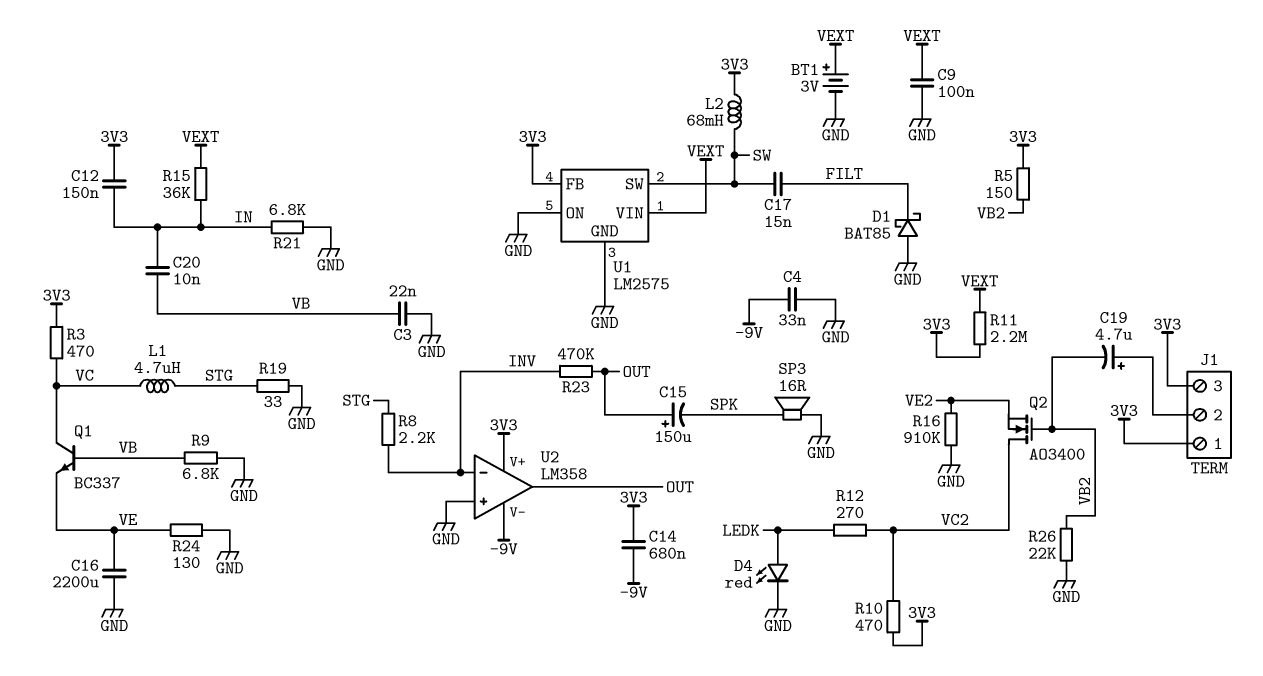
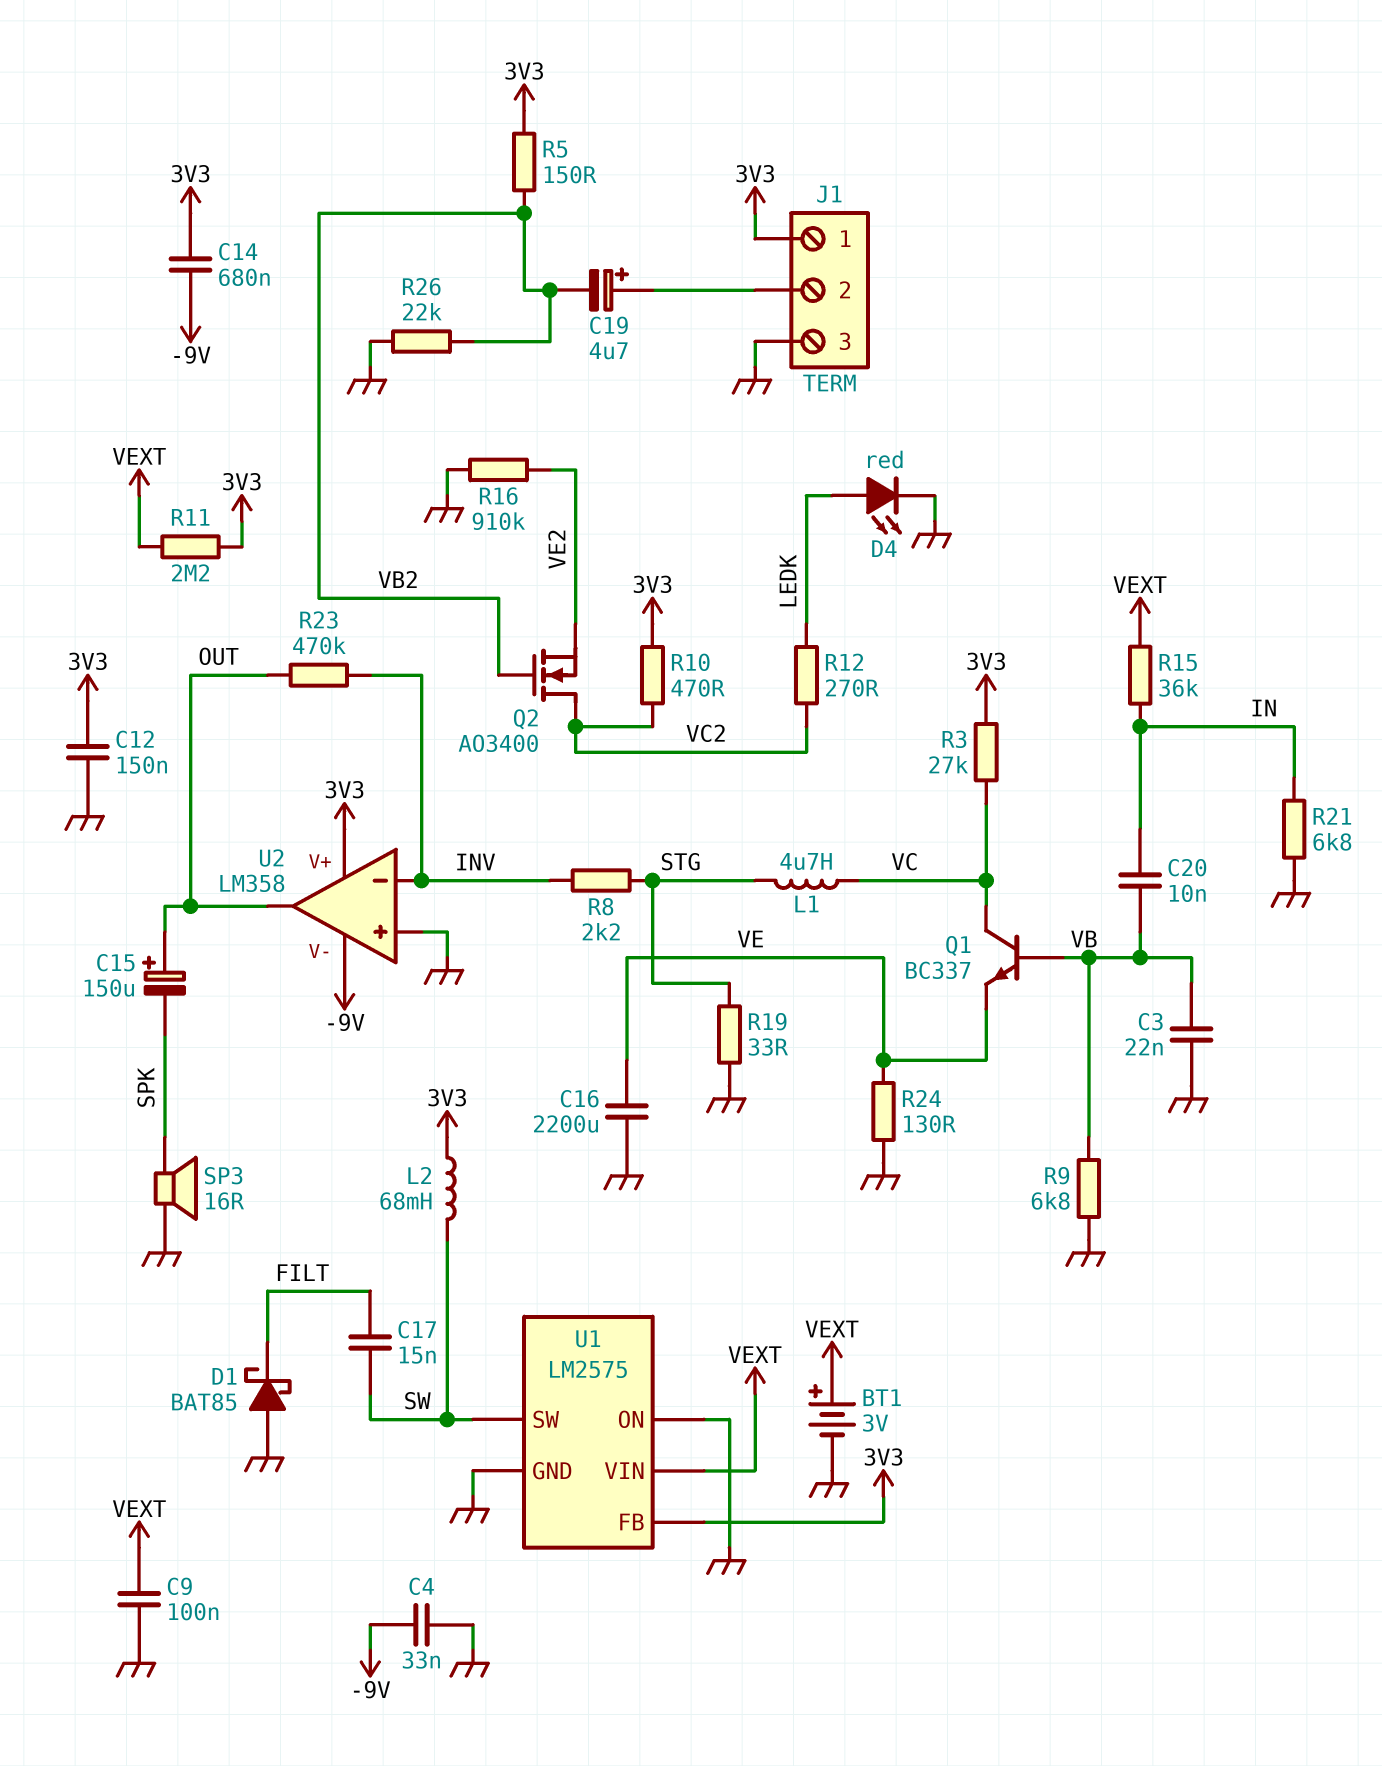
C12: 150nF (3V3, IN) -> 150nF (3V3, GND)
J1 pin 3: 3V3 -> GND
R3: 470 (3V3, VC) -> 27k (3V3, VC)

